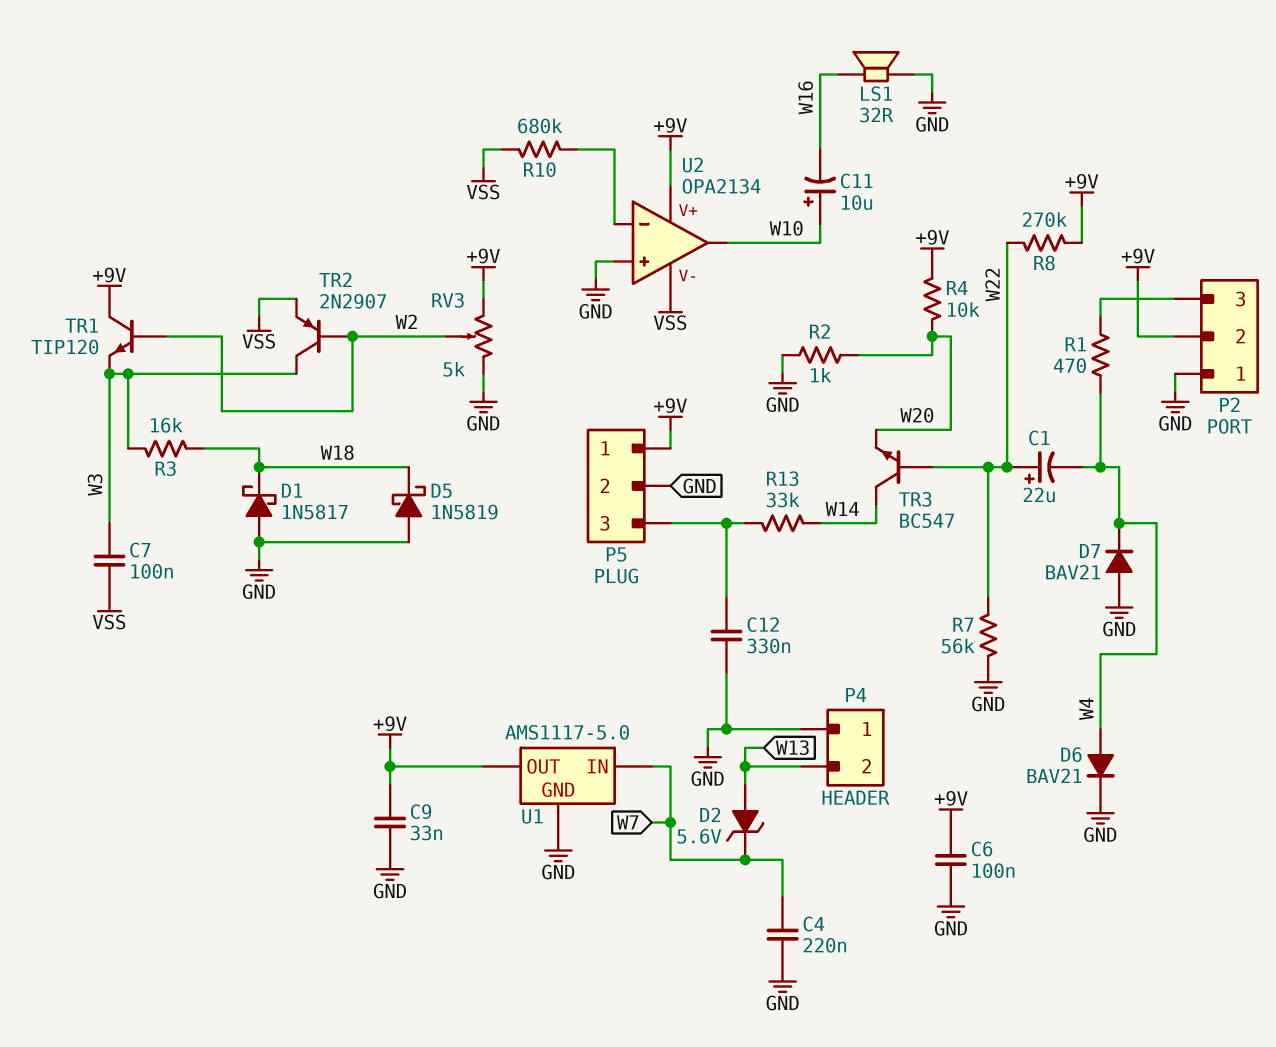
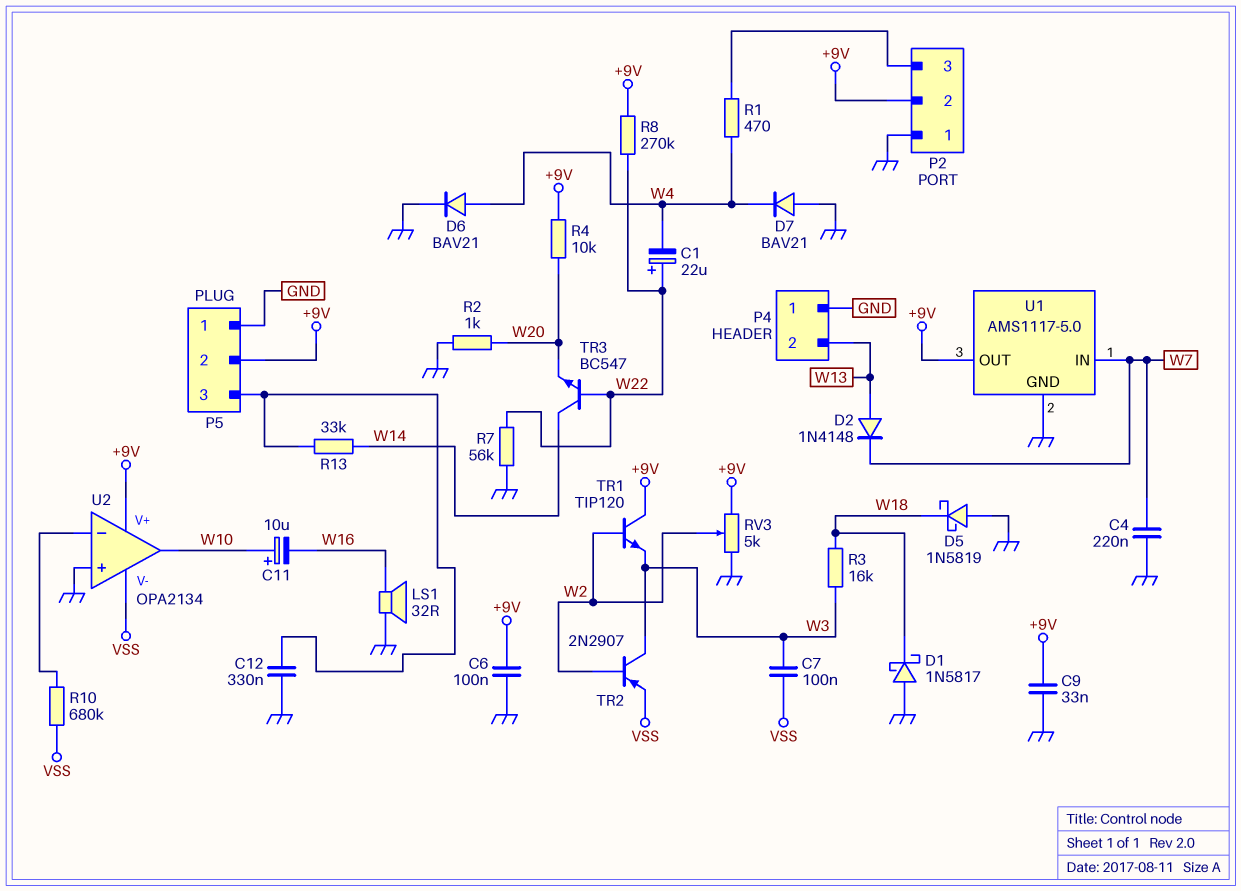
D2: zener 5.6V (A W13, K W7) -> diode 1N4148 (A W13, K W7)
P5 pin 1: +9V -> GND
P5 pin 2: GND -> +9V

